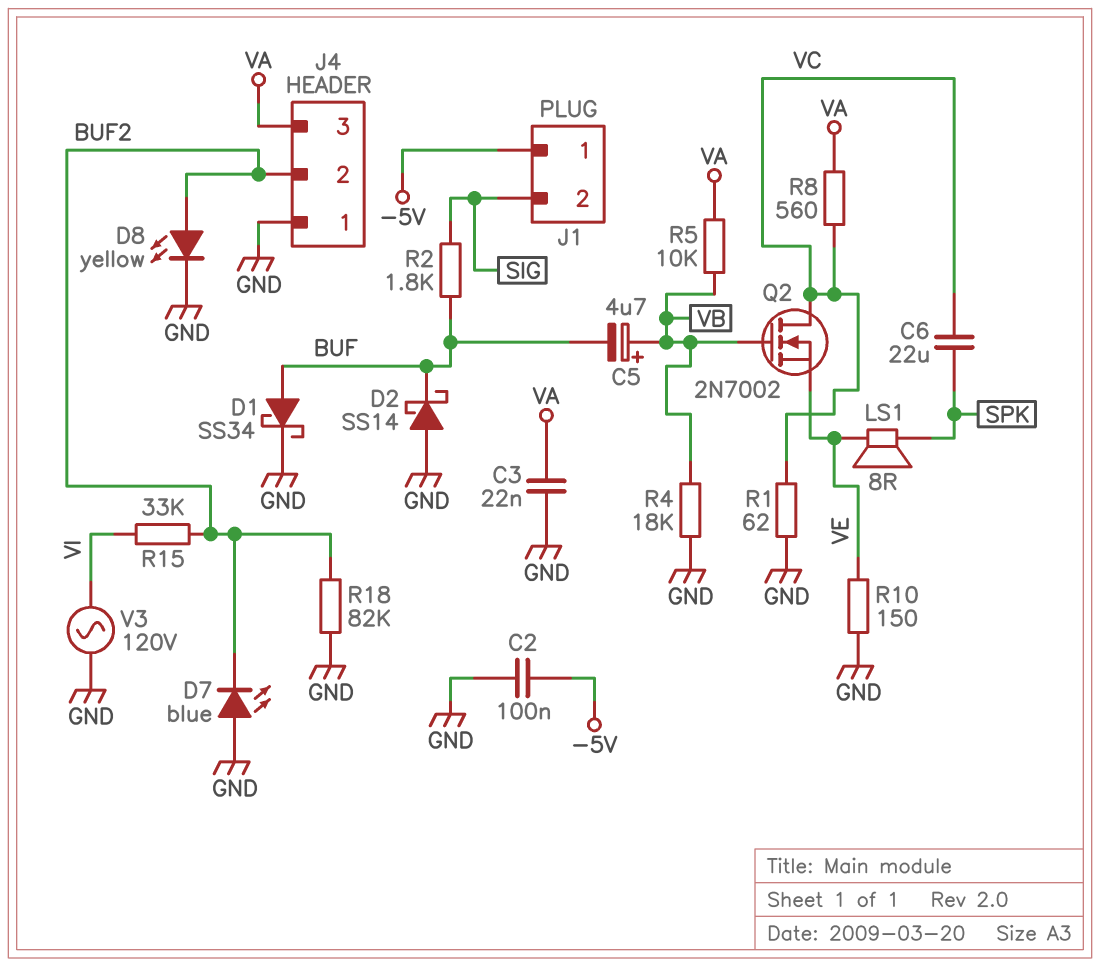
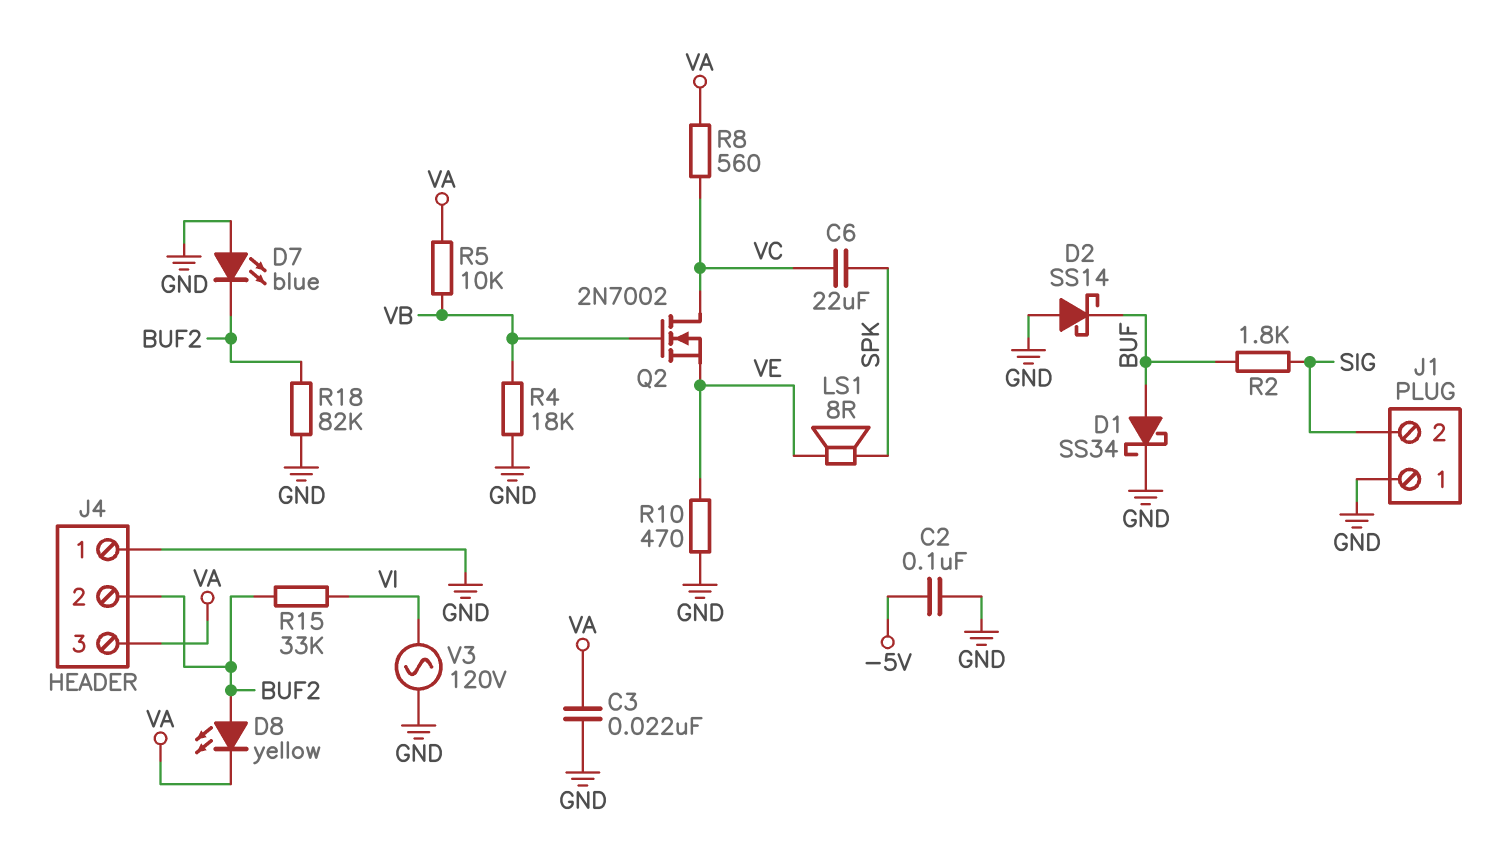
C5: 4.7uF (plus VB, minus BUF) -> none
D8: LED yellow (A BUF2, K GND) -> LED yellow (A BUF2, K VA)
J1 pin 1: -5V -> GND
R1: 62 (GND, VC) -> none
R10: 150 (GND, VE) -> 470 (GND, VE)

